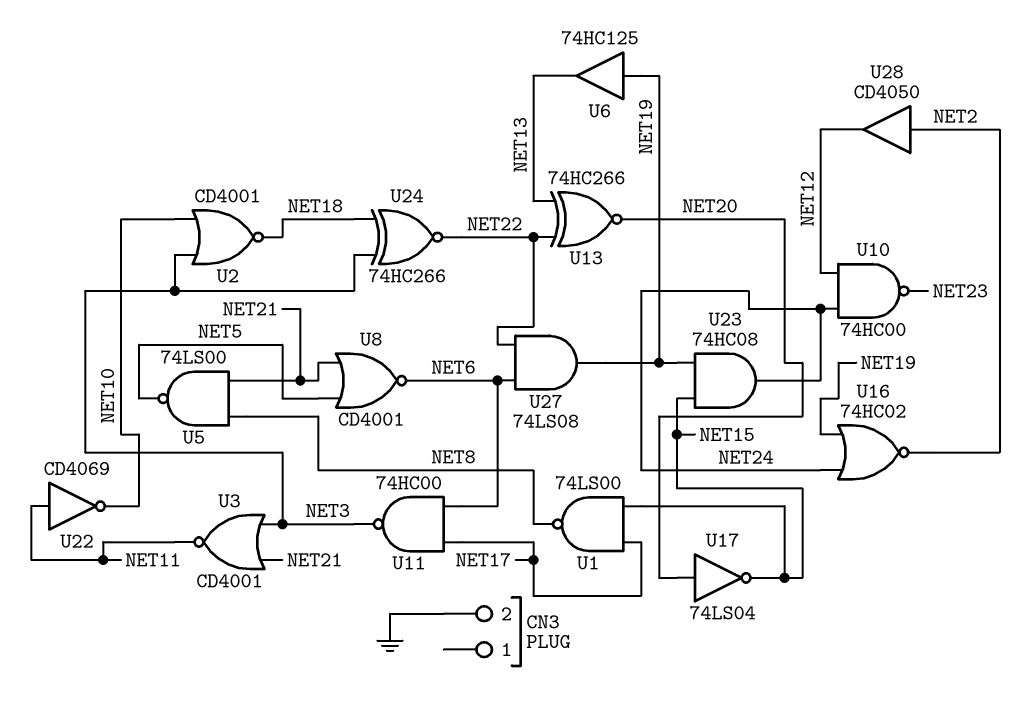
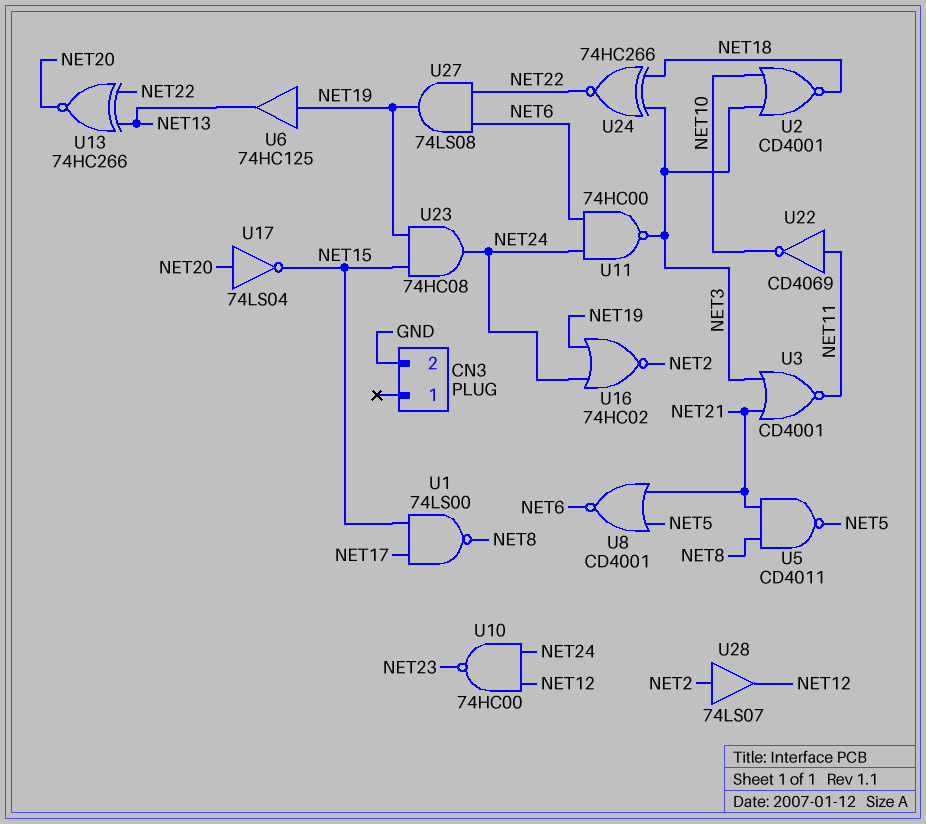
U5: NAND 74LS00 (in NET8, in NET21, out NET5) -> NAND CD4011 (in NET8, in NET21, out NET5)
U11: NAND 74HC00 (in NET6, in NET17, out NET3) -> NAND 74HC00 (in NET6, in NET24, out NET3)
U28: buffer CD4050 (in NET2, out NET12) -> buffer 74LS07 (in NET2, out NET12)

